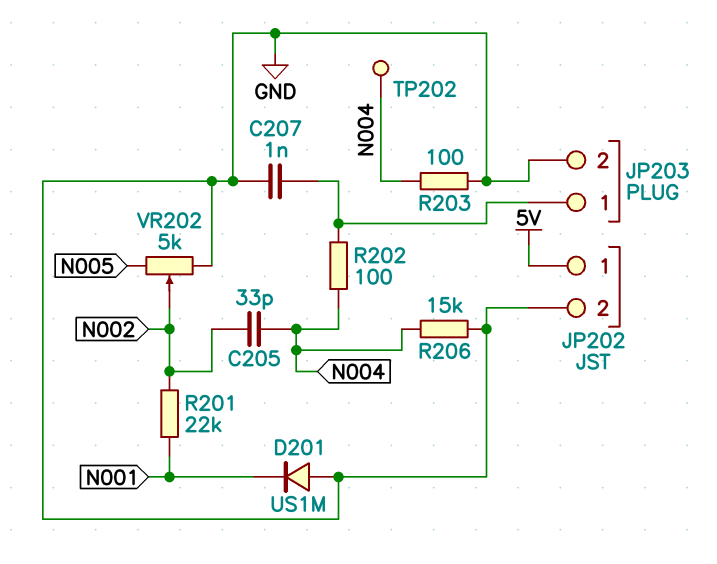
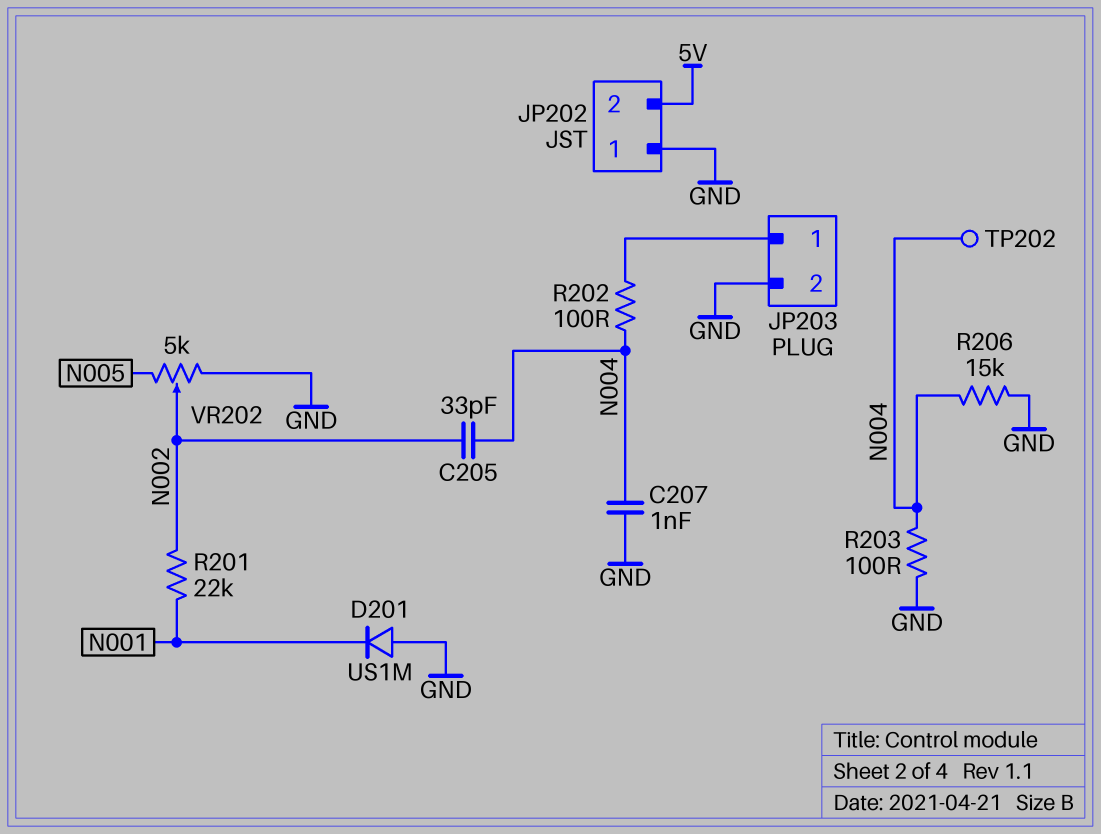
C207: 1nF (GND, JP203/1) -> 1nF (GND, N004)
JP202 pin 1: 5V -> GND
JP202 pin 2: GND -> 5V

